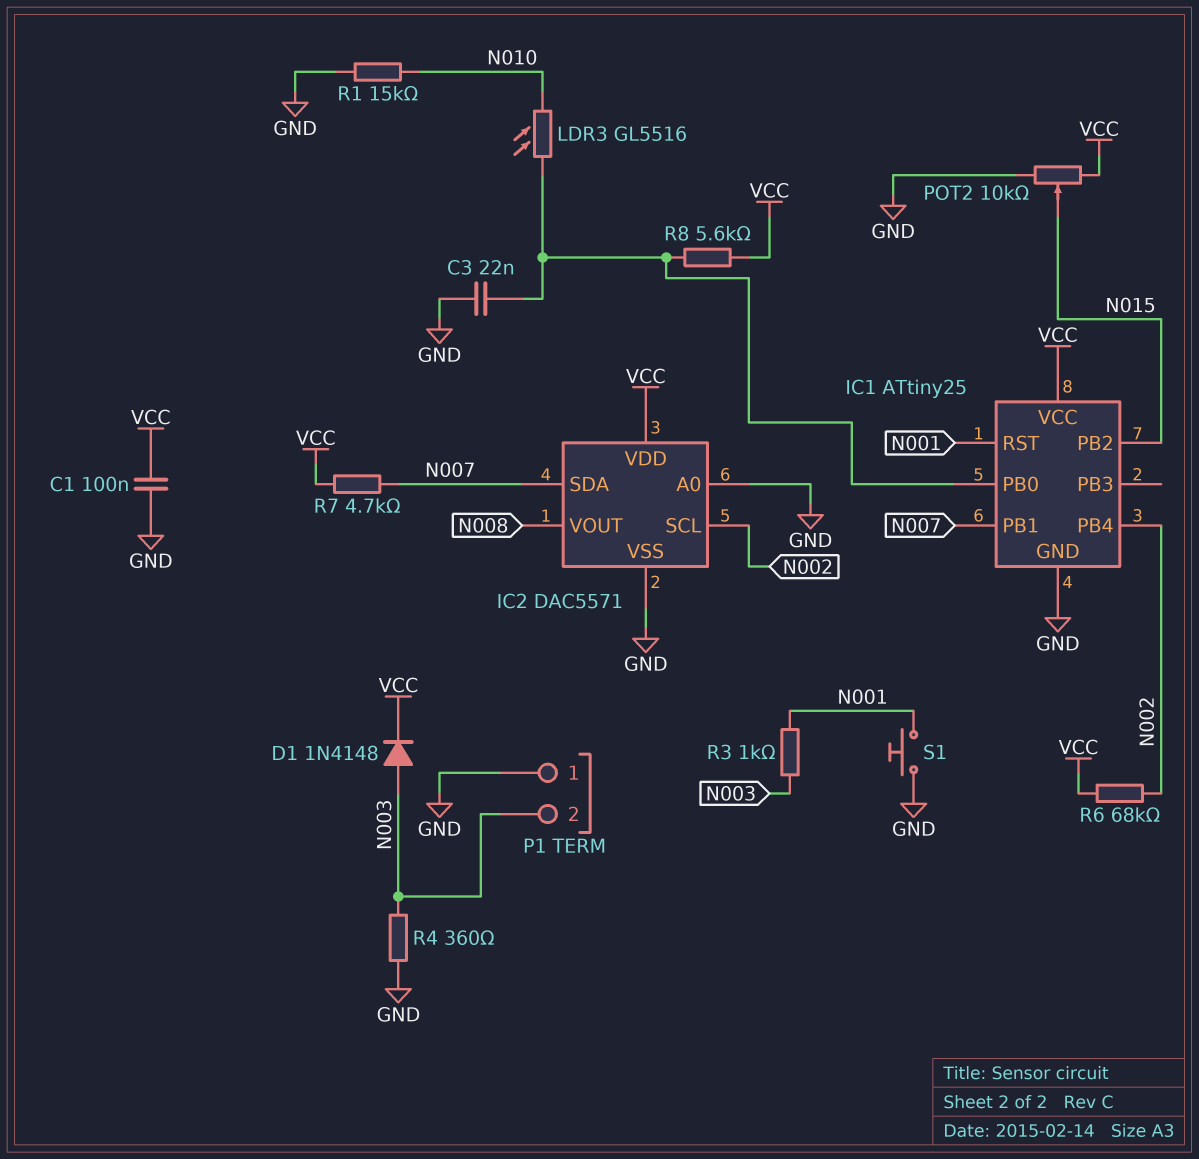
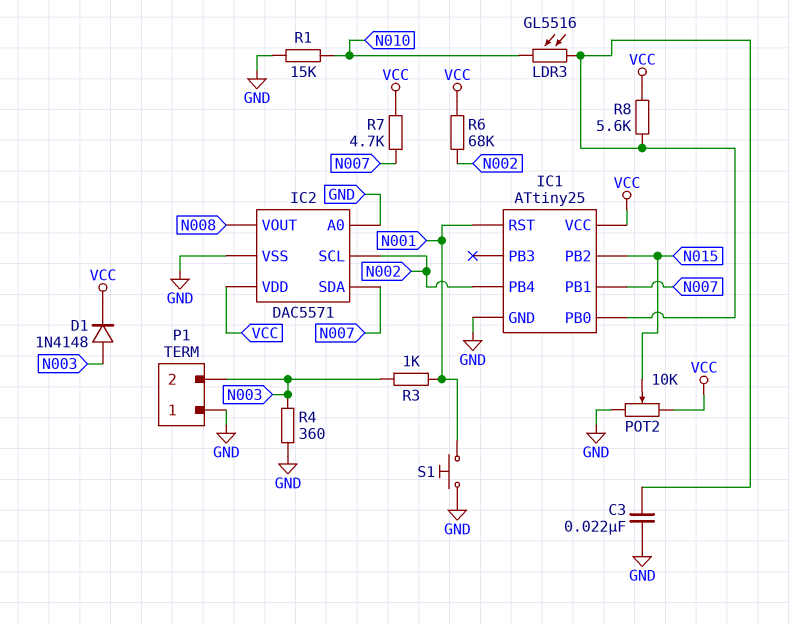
C1: 100nF (GND, VCC) -> none

